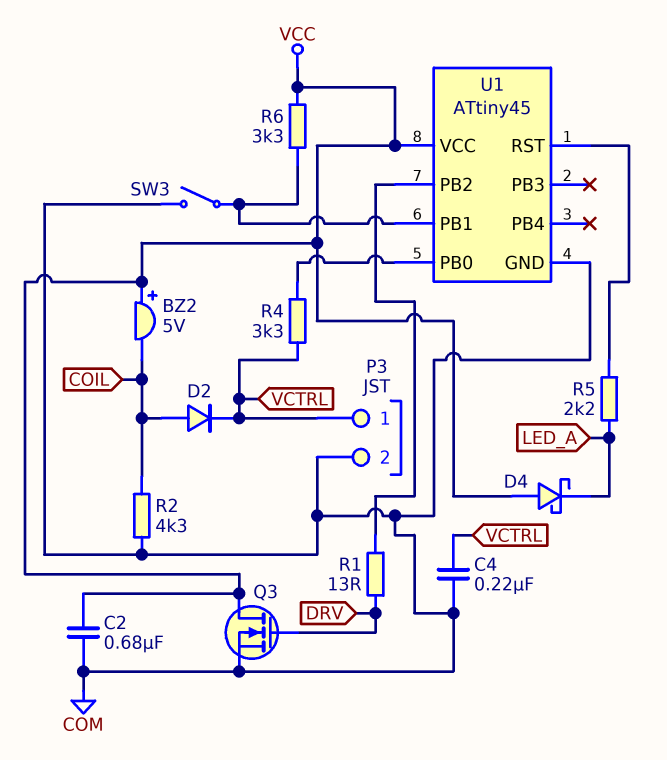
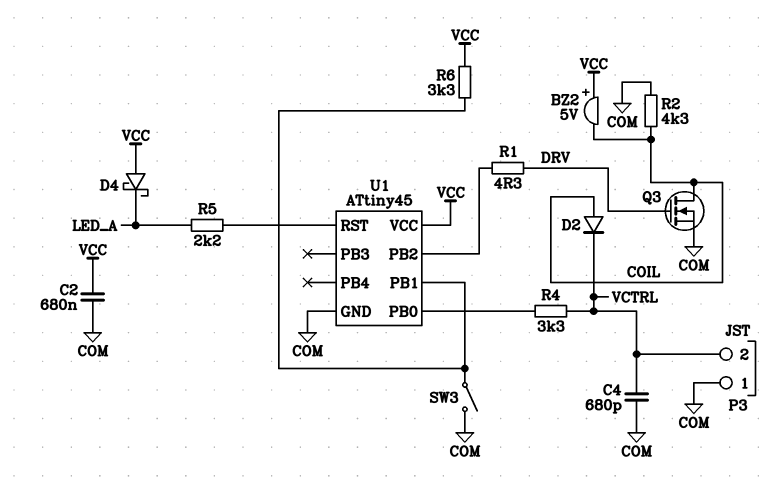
C4: 220nF (COM, VCTRL) -> 680pF (COM, VCTRL)
P3 pin 1: VCTRL -> COM
P3 pin 2: COM -> VCTRL
Q3: NMOS (G DRV, D VCC, S COM) -> NMOS (G DRV, D COIL, S COM)
R1: 13 (DRV, U1/PB2) -> 4.3 (DRV, U1/PB2)

